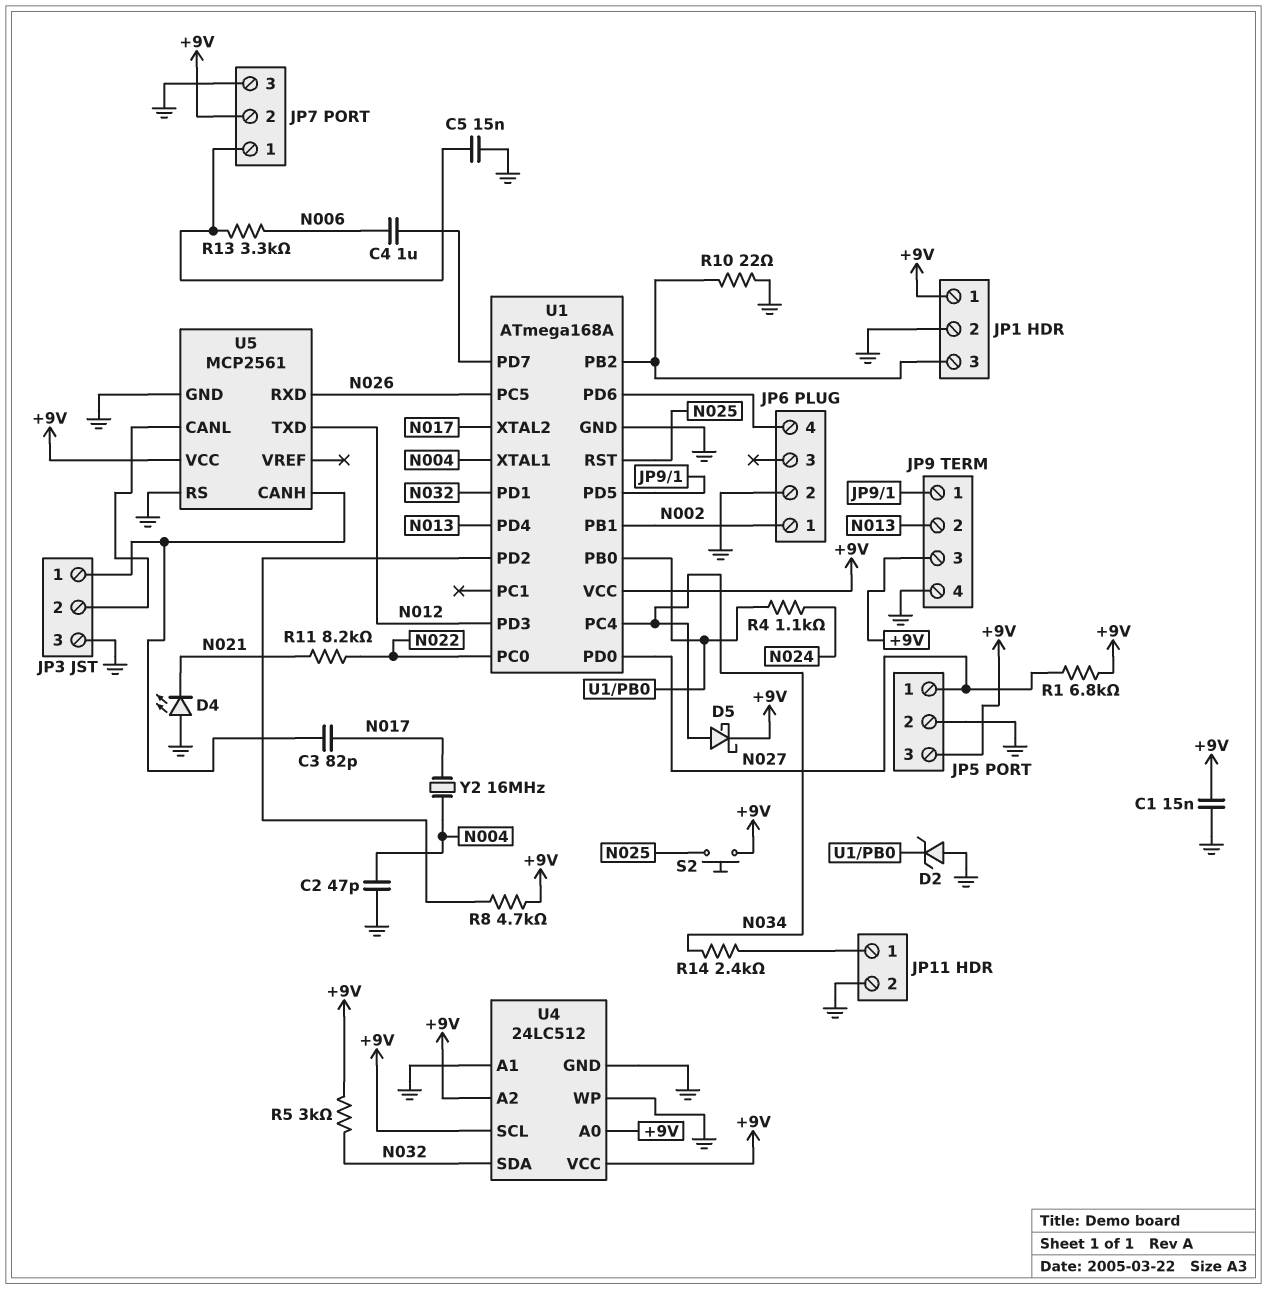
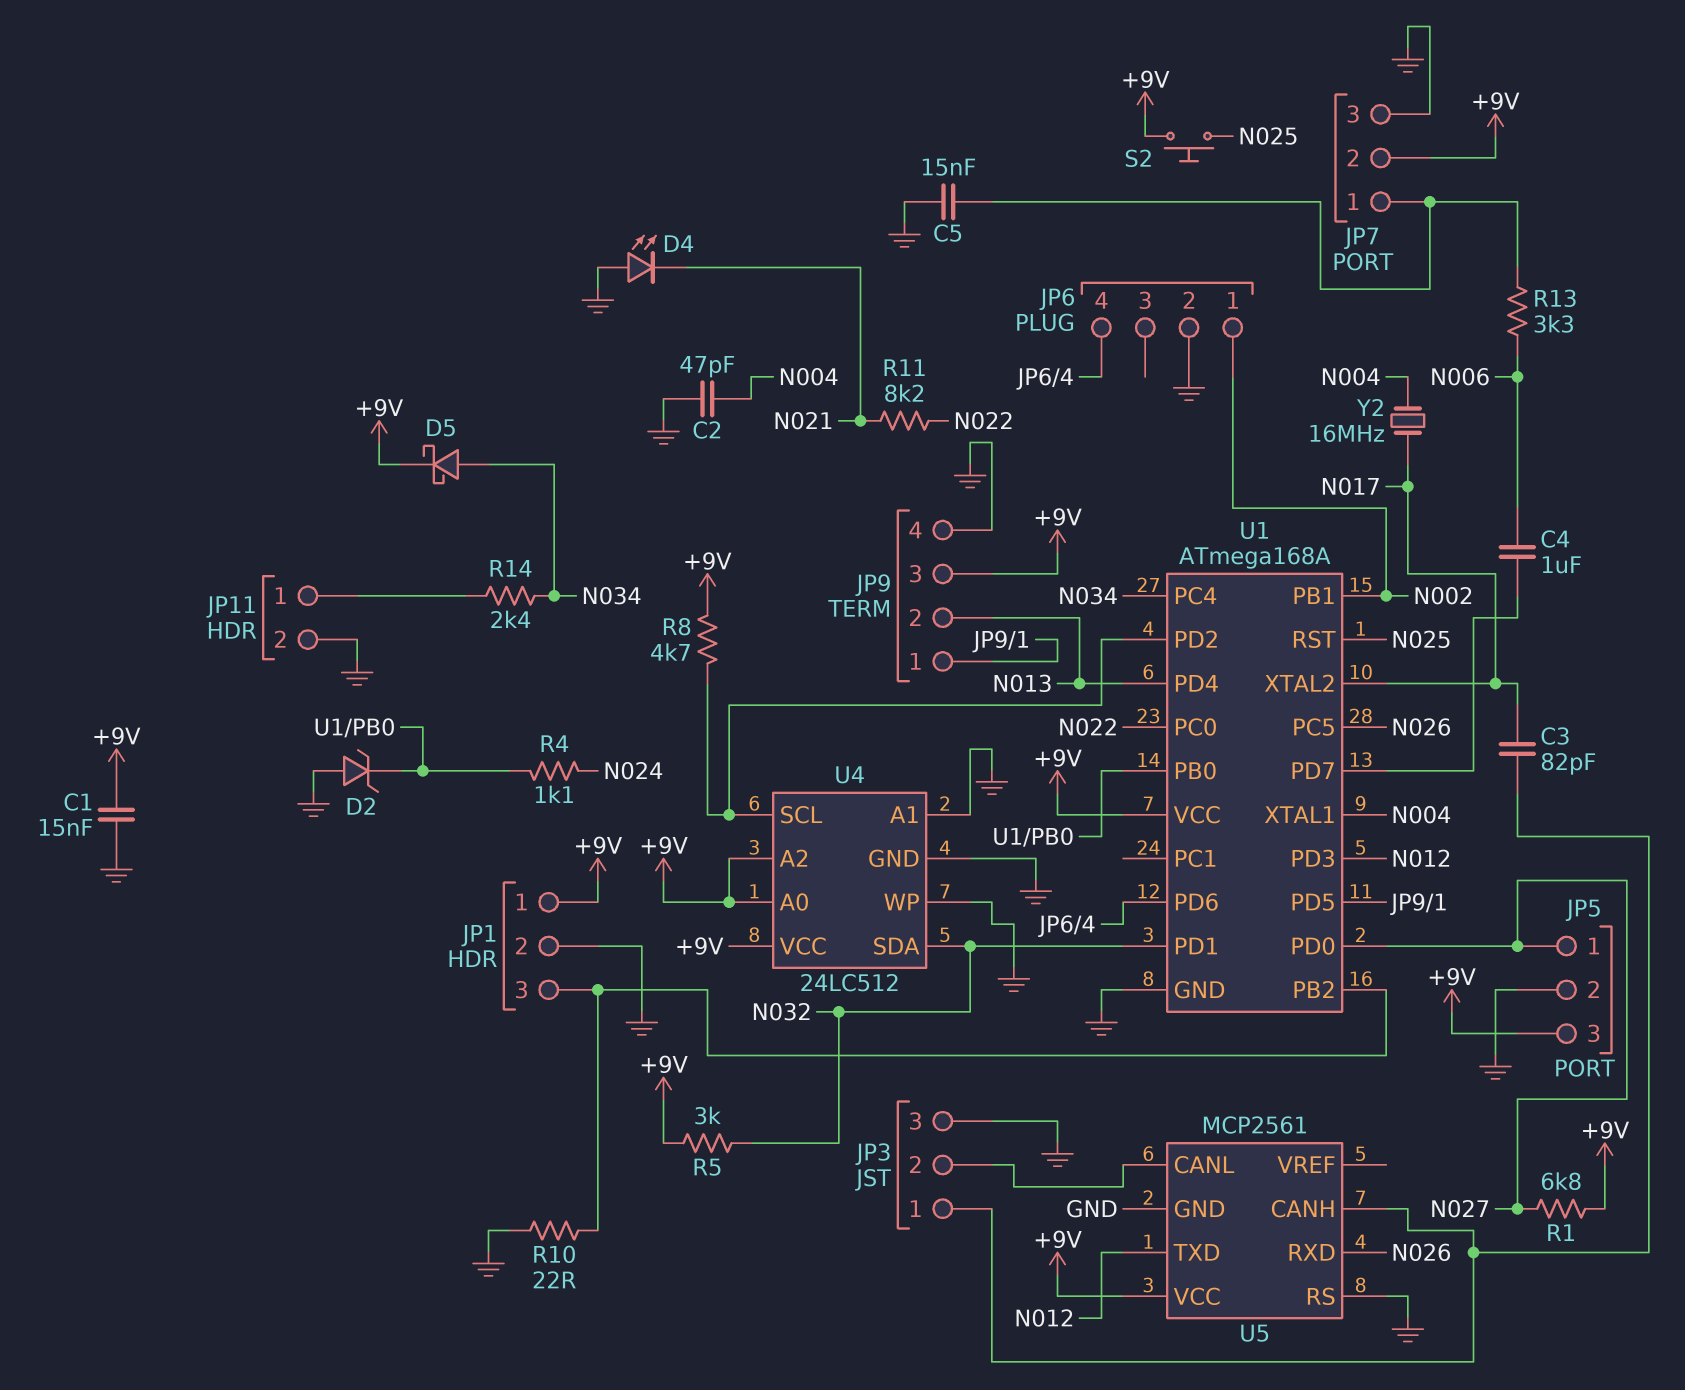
U4 pin SCL: +9V -> U1/PD2

